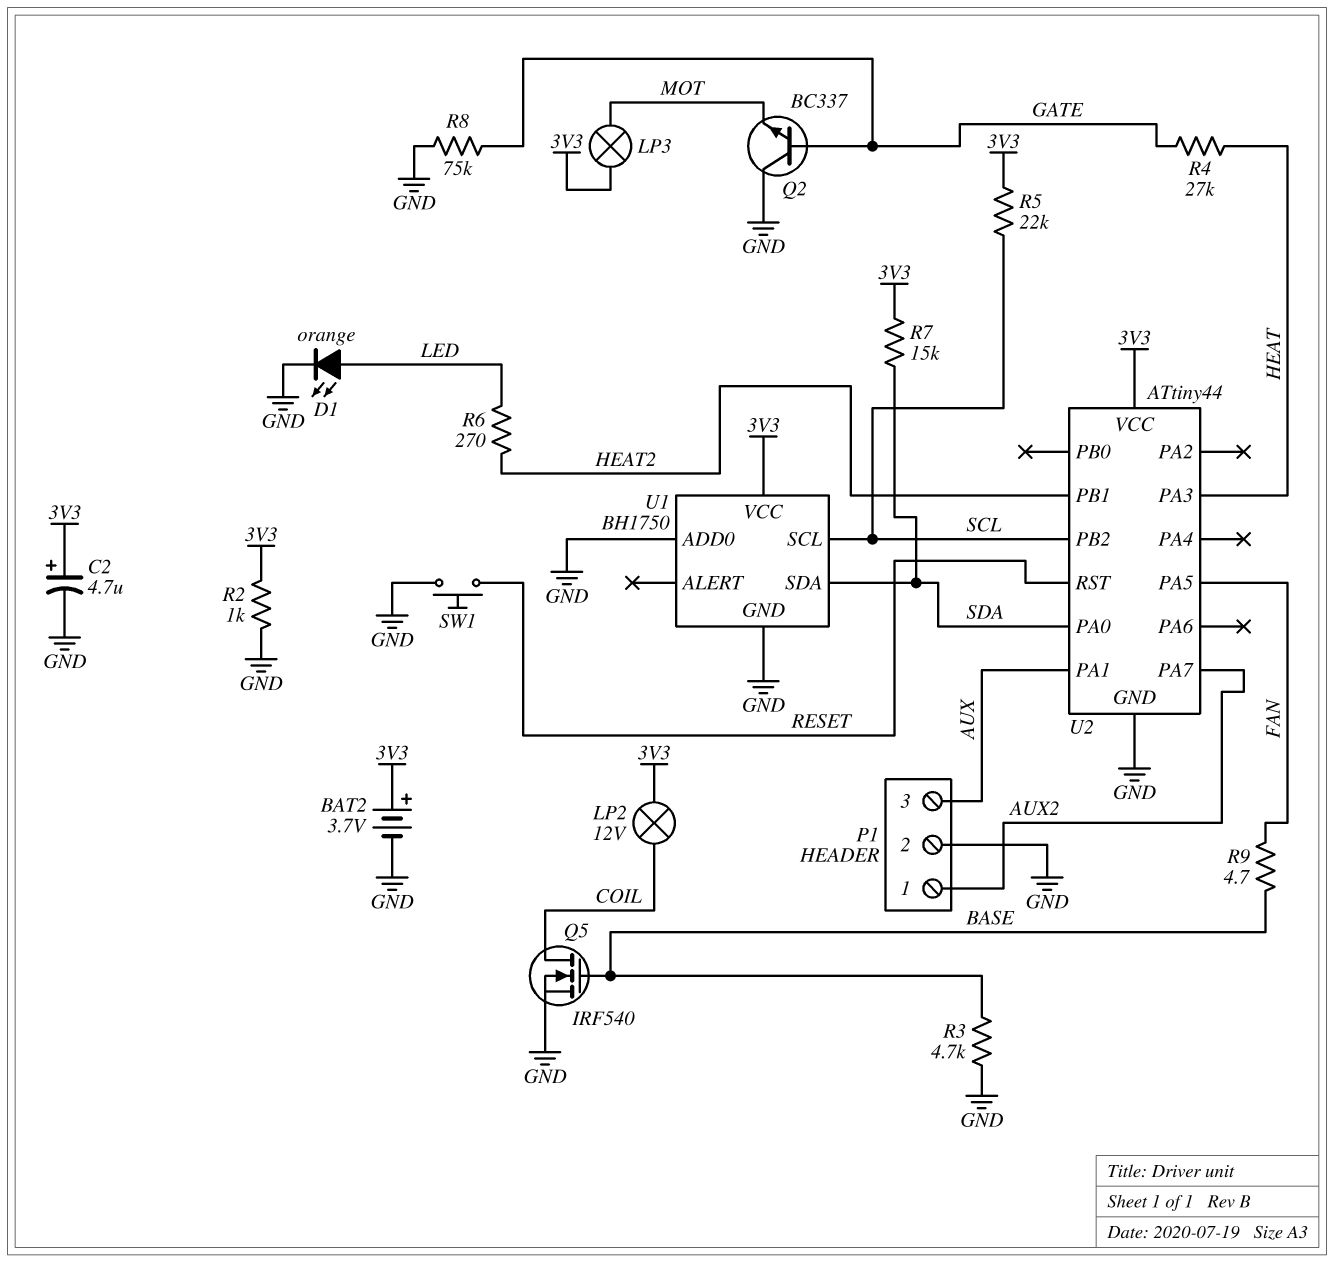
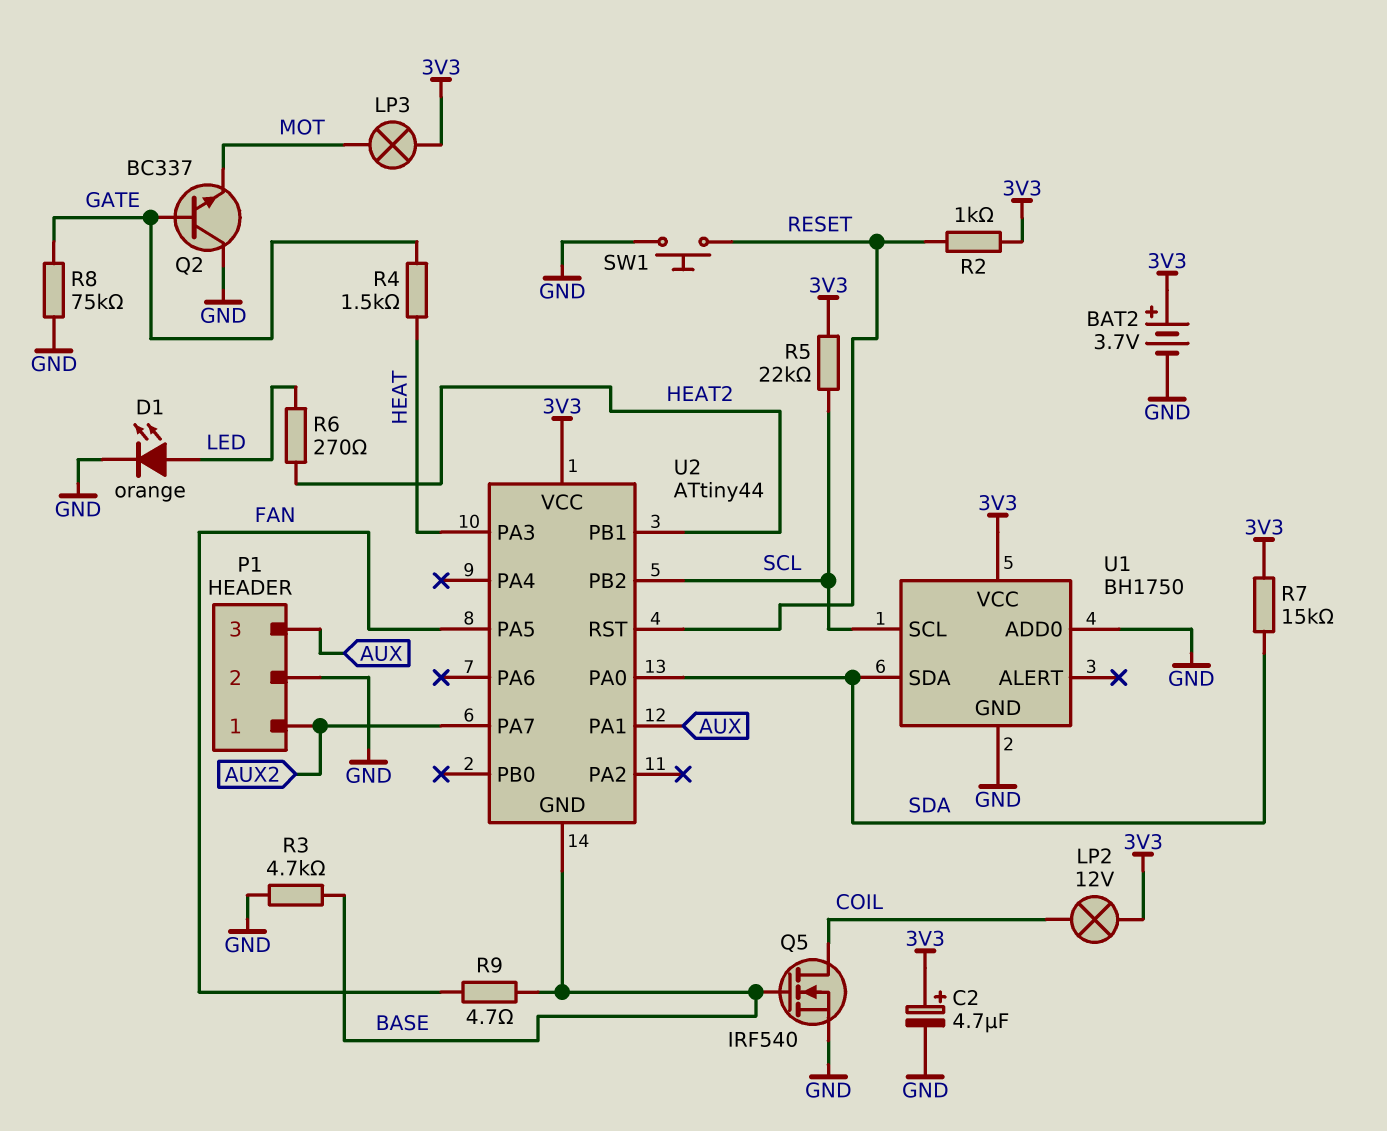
R2: 1k (3V3, GND) -> 1k (3V3, RESET)
R4: 27k (GATE, HEAT) -> 1.5k (GATE, HEAT)
U2 pin GND: GND -> BASE

